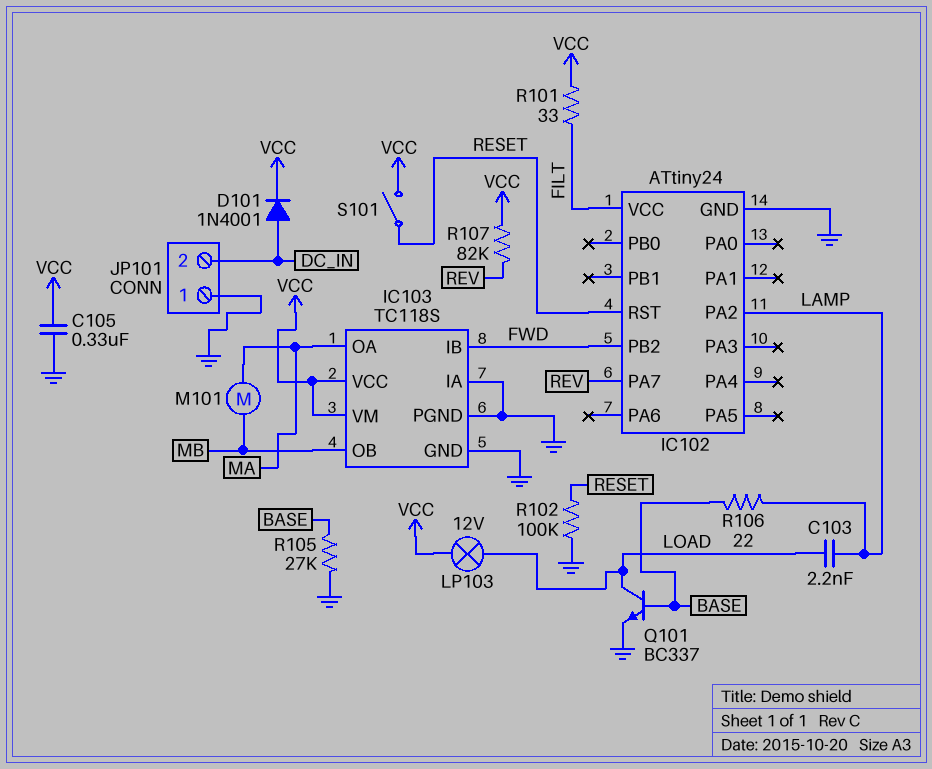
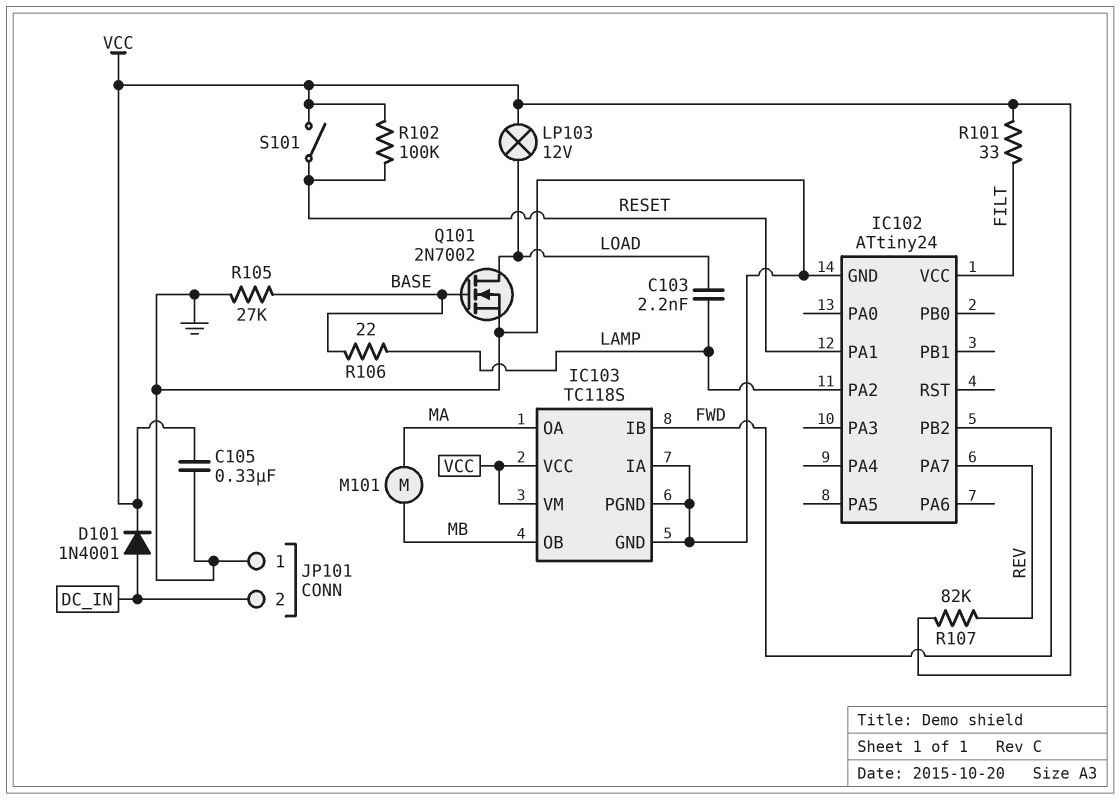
IC102 pin PA1: none -> RESET
IC102 pin RST: RESET -> none
Q101: NPN BC337 (B BASE, C LOAD, E GND) -> NMOS 2N7002 (G BASE, D LOAD, S GND)
R102: 100k (GND, RESET) -> 100k (RESET, VCC)

